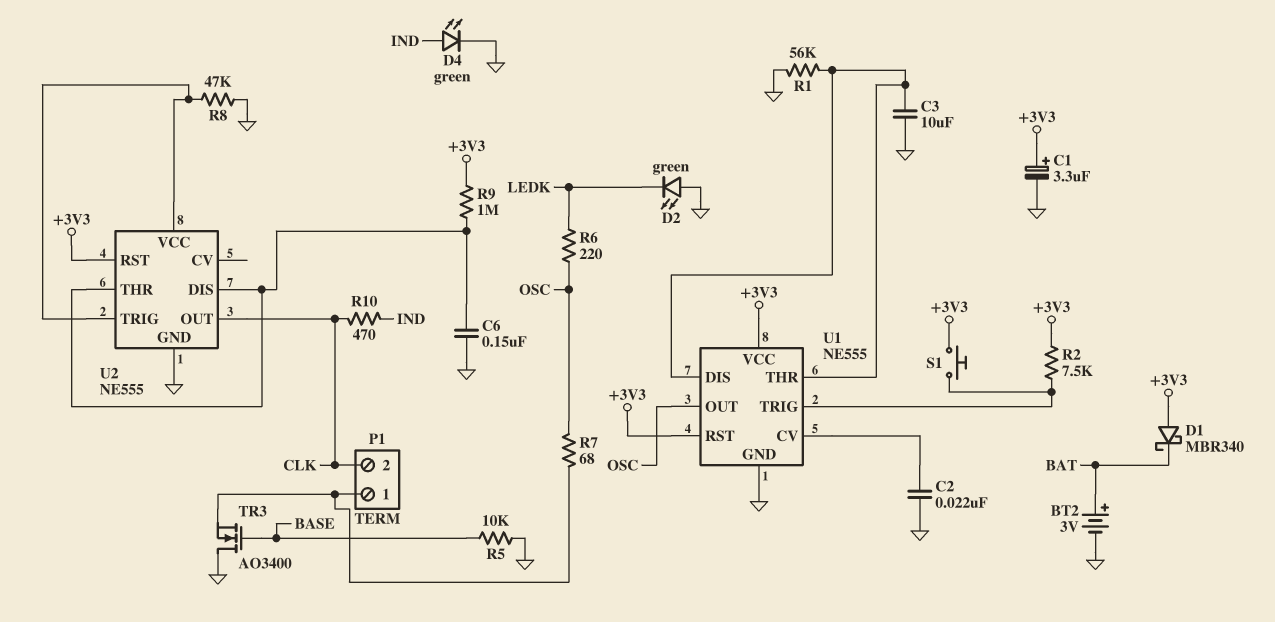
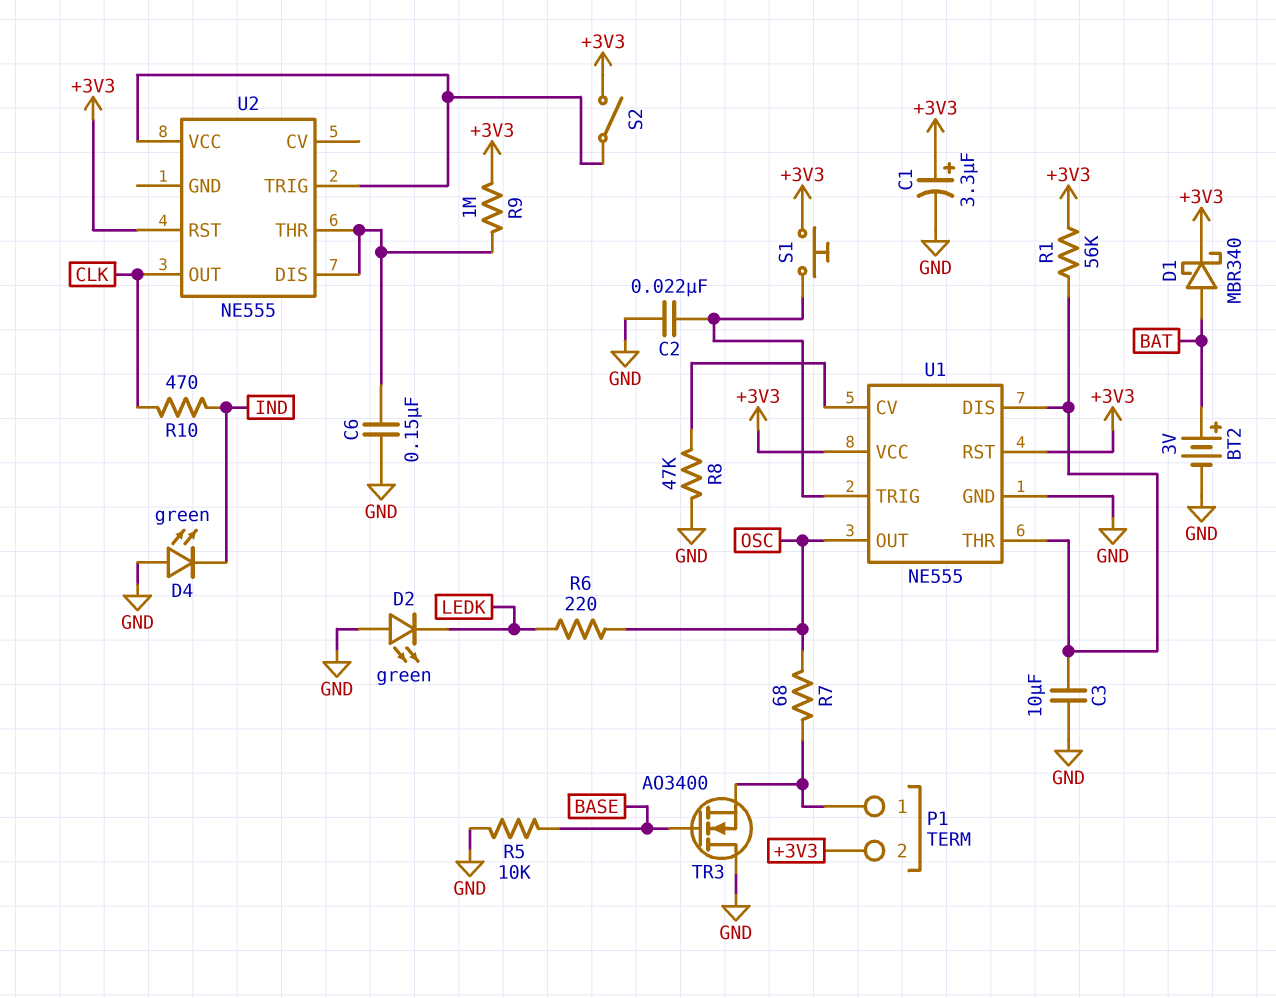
C2: 22nF (GND, U1/CV) -> 22nF (GND, U1/TRIG)
D1: schottky MBR340 (A +3V3, K BAT) -> schottky MBR340 (A BAT, K +3V3)
D4: LED green (A IND, K GND) -> LED green (A GND, K IND)
P1 pin 2: CLK -> +3V3
R1: 56k (GND, U1/DIS) -> 56k (+3V3, U1/DIS)
R2: 7.5k (+3V3, U1/TRIG) -> none
R8: 47k (GND, U2/TRIG) -> 47k (GND, U1/CV)
S2: none -> switch (+3V3, U2/TRIG)
U2 pin GND: GND -> none

